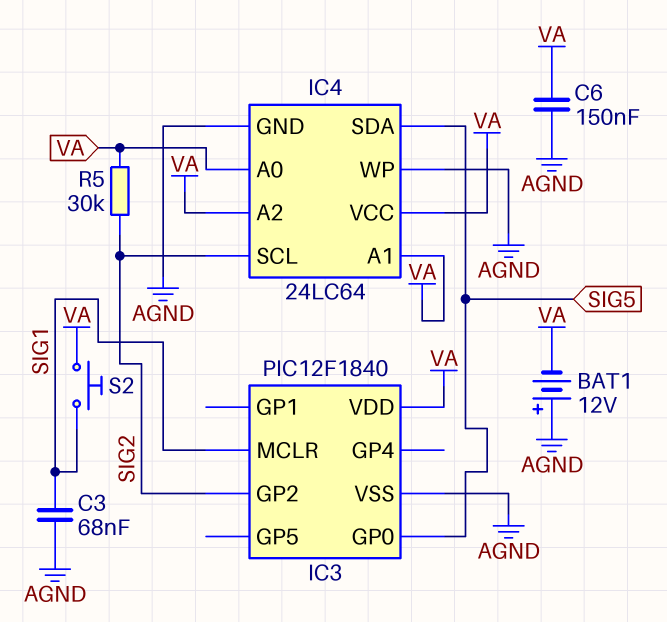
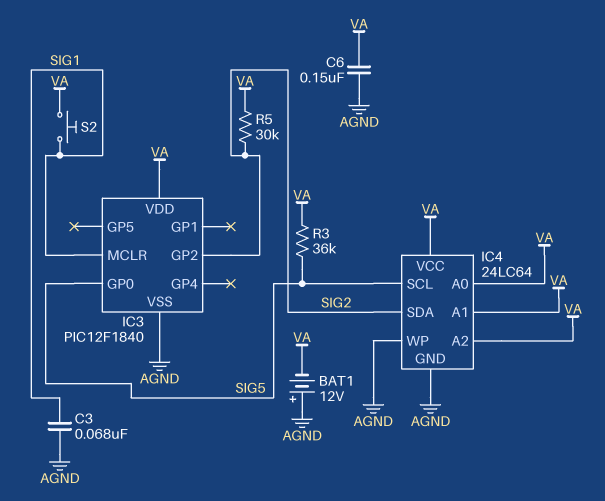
IC4 pin SCL: SIG2 -> SIG5
IC4 pin SDA: SIG5 -> SIG2
R3: none -> 36k (SIG5, VA)

